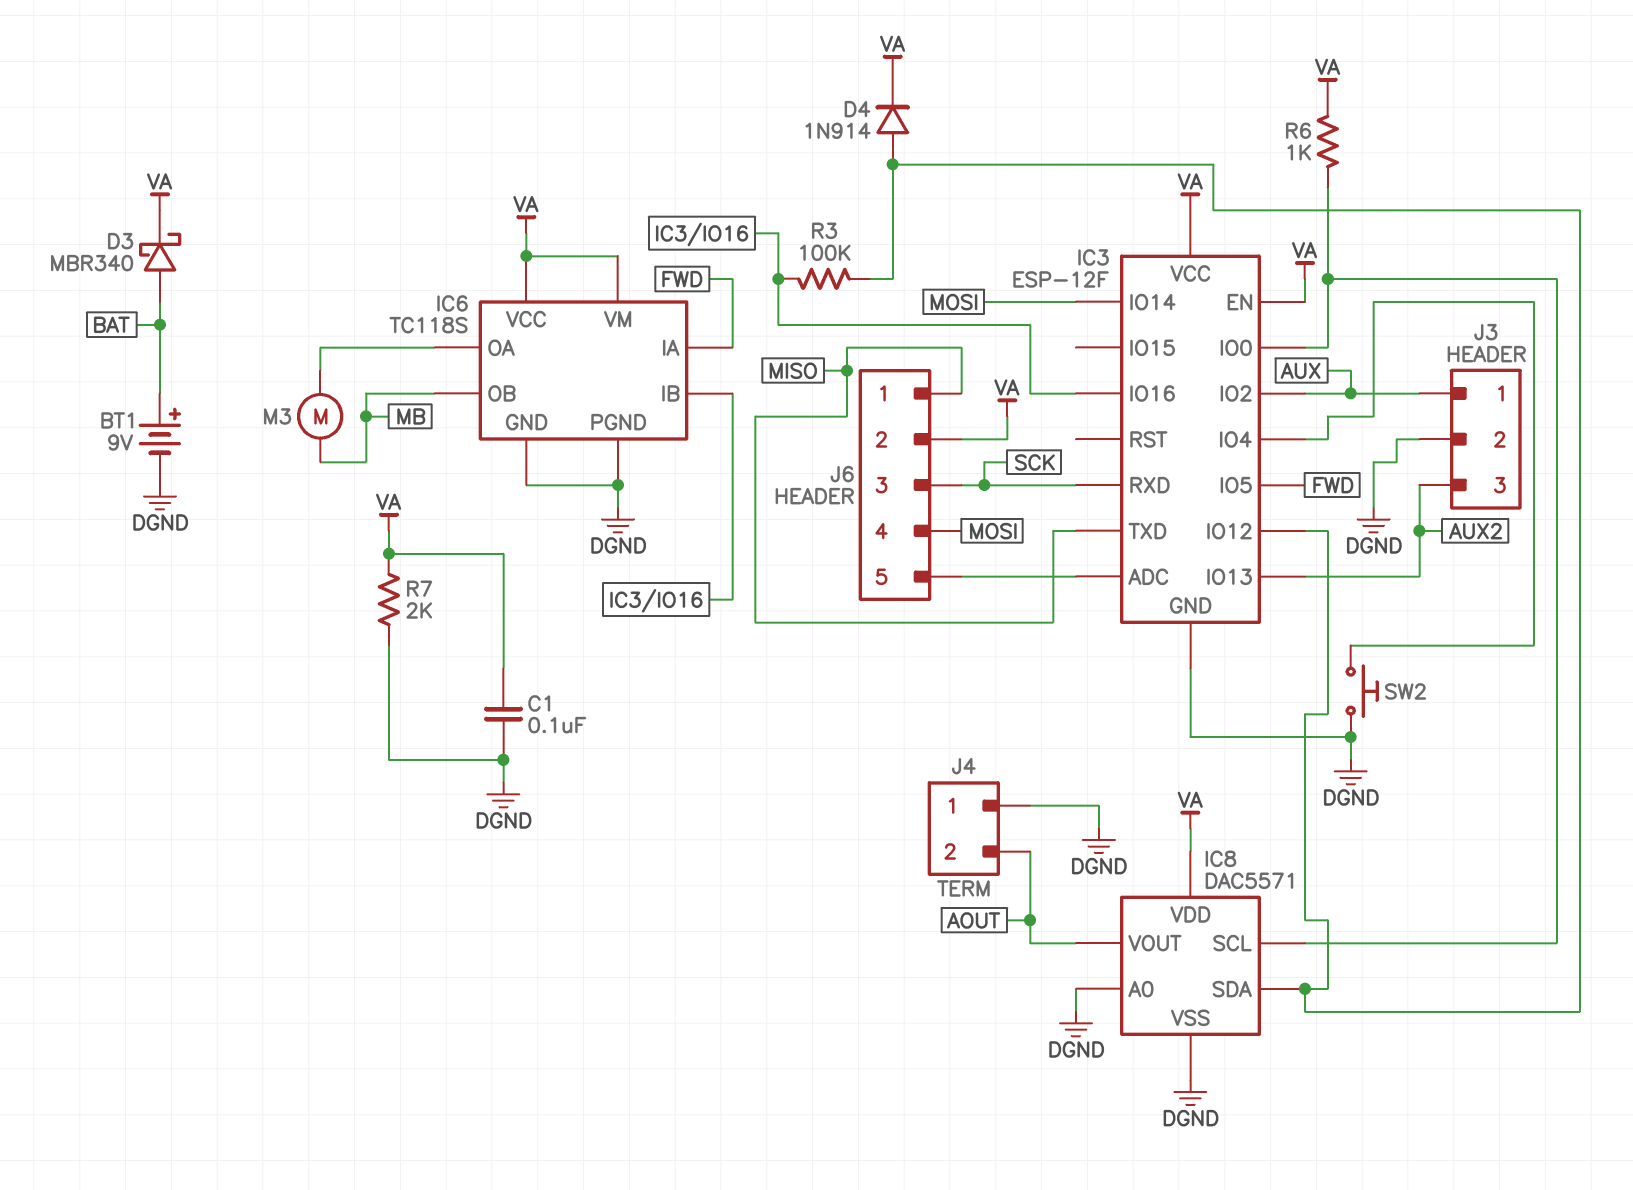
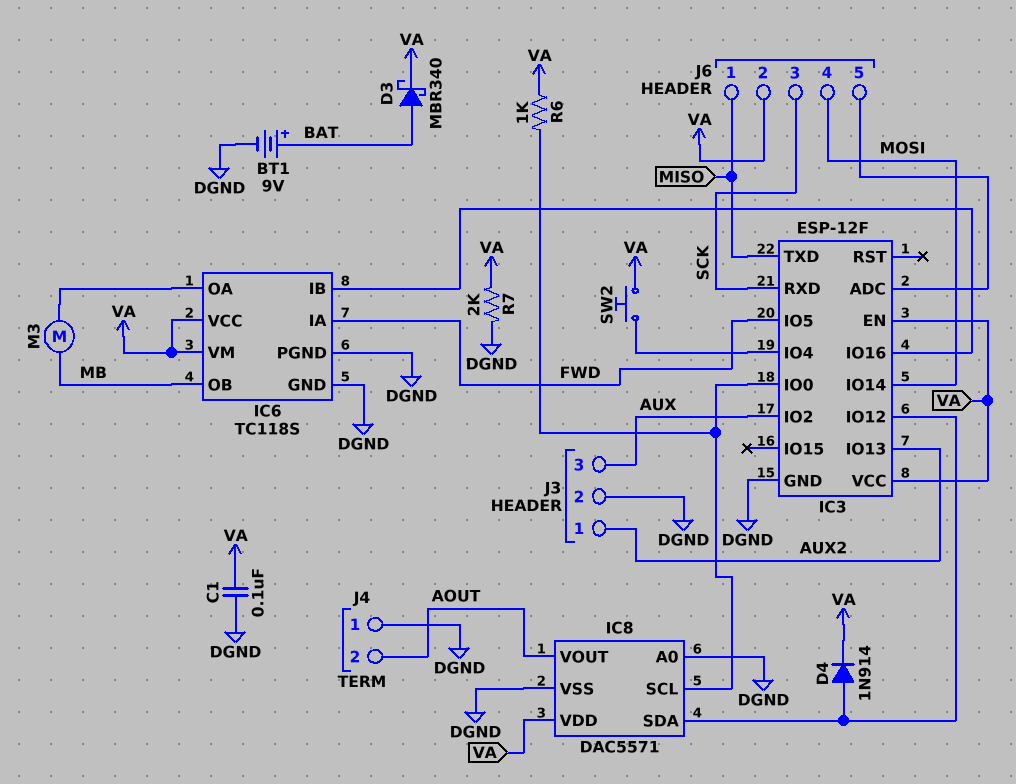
J3 pin 1: AUX -> AUX2
J3 pin 3: AUX2 -> AUX
R3: 100k (IC3/IO12, IC3/IO16) -> none
SW2: button (DGND, IC3/IO4) -> button (IC3/IO4, VA)

